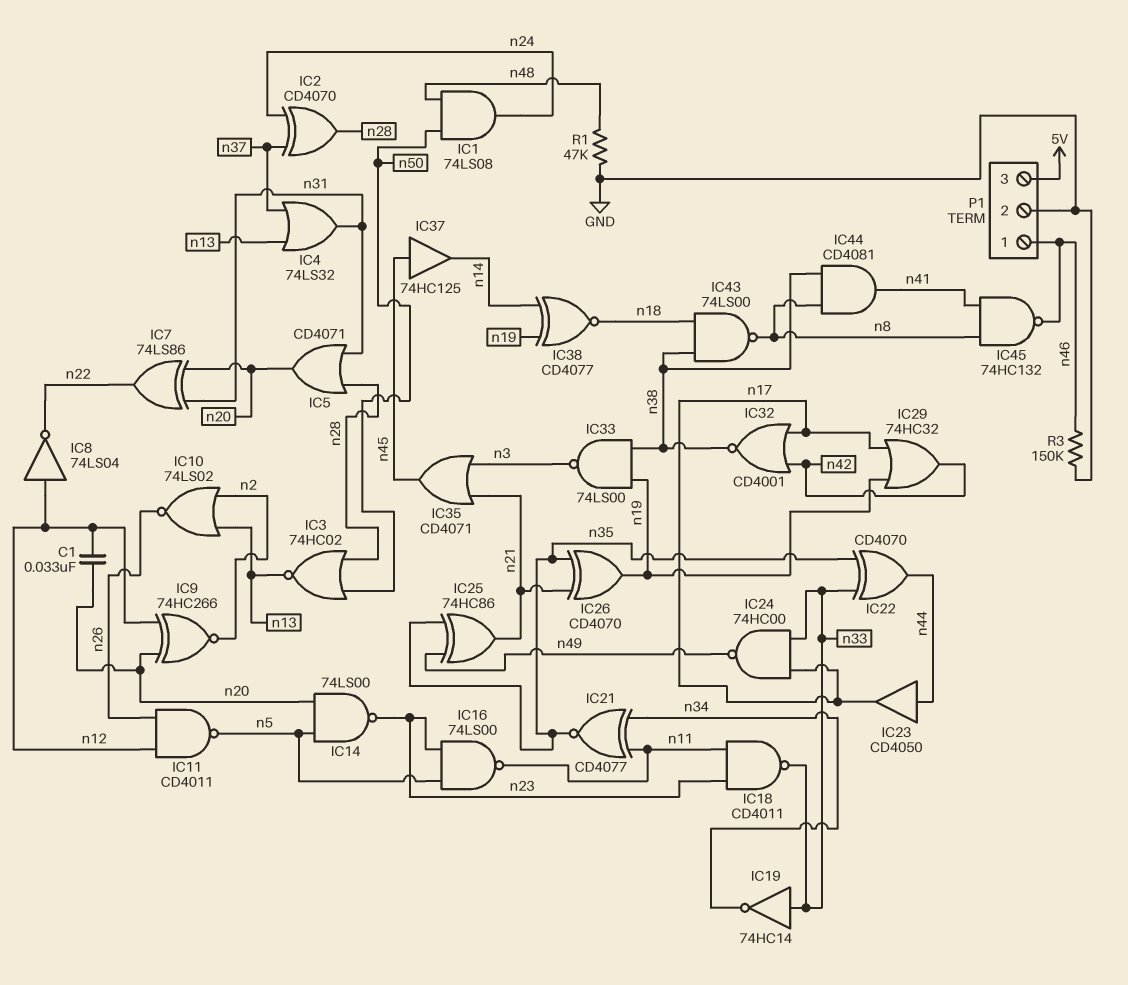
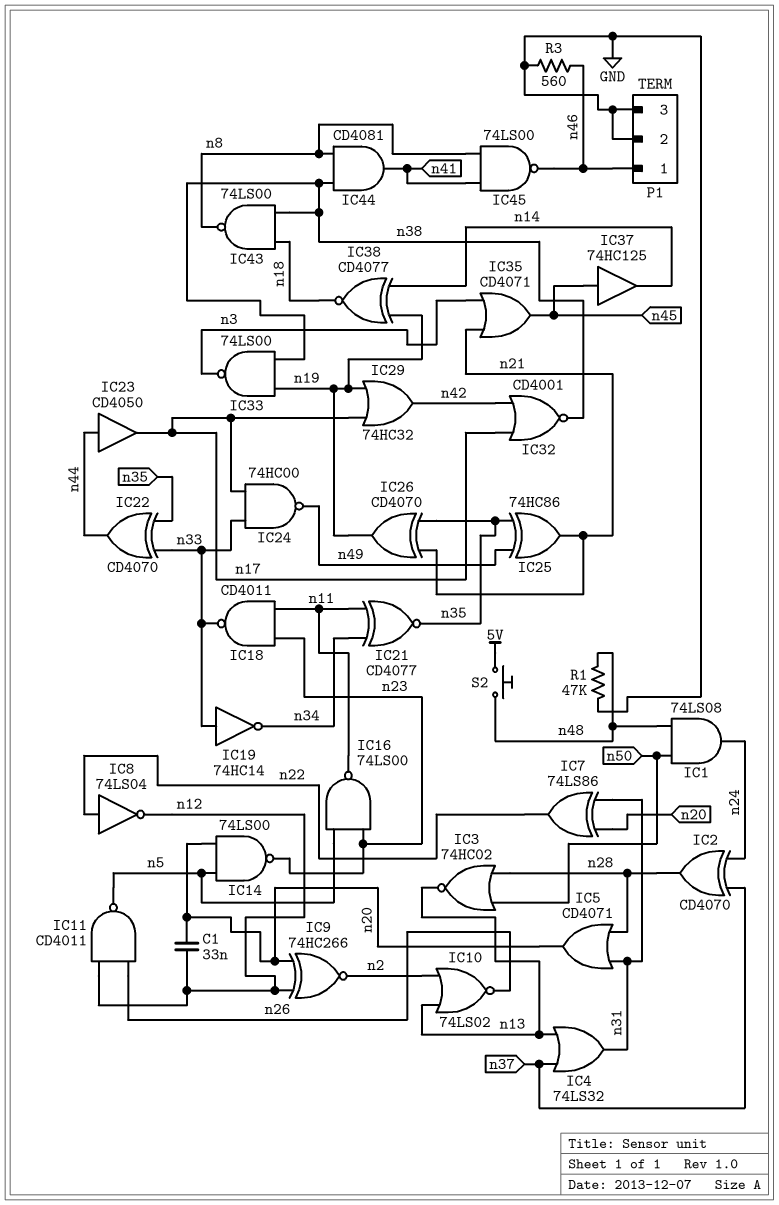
IC8: NOT 74LS04 (in n12, out n22) -> NOT 74LS04 (in n22, out n12)
IC45: NAND 74HC132 (in n8, in n41, out n46) -> NAND 74LS00 (in n8, in n41, out n46)
P1 pin 3: 5V -> GND
R3: 150k (GND, n46) -> 560 (GND, n46)
S2: none -> button (5V, n48)

